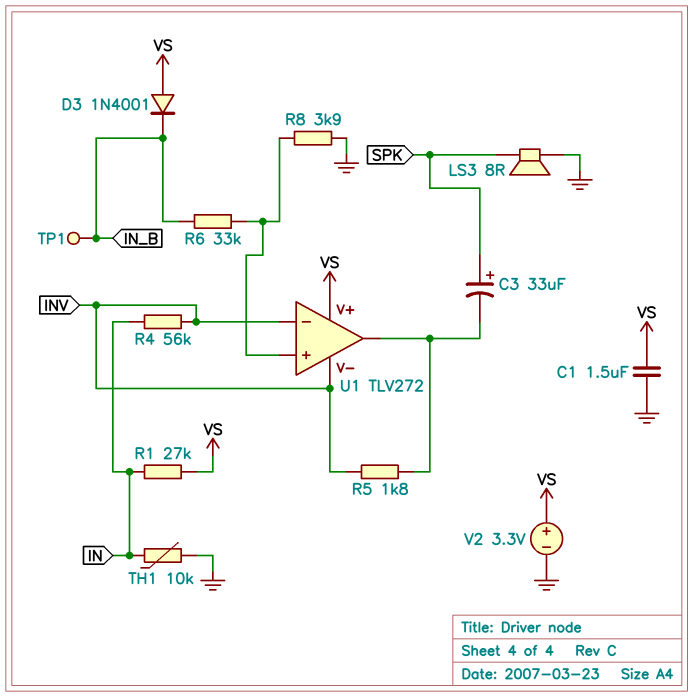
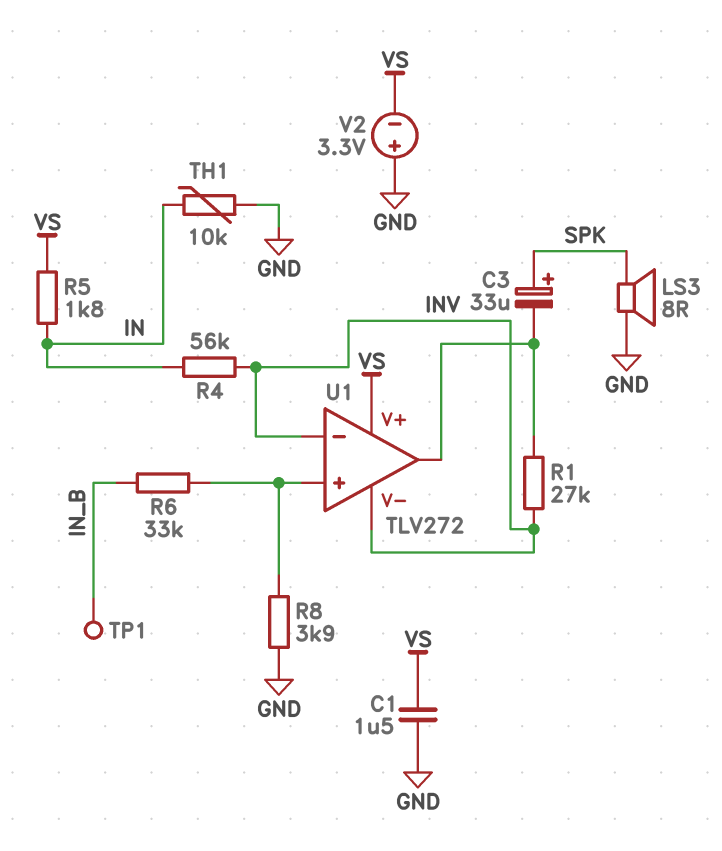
D3: diode 1N4001 (A VS, K IN_B) -> none
R1: 27k (IN, VS) -> 27k (INV, U1/out)
R5: 1.8k (INV, U1/out) -> 1.8k (IN, VS)
V2: 3.3V (plus VS, minus GND) -> 3.3V (plus GND, minus VS)

